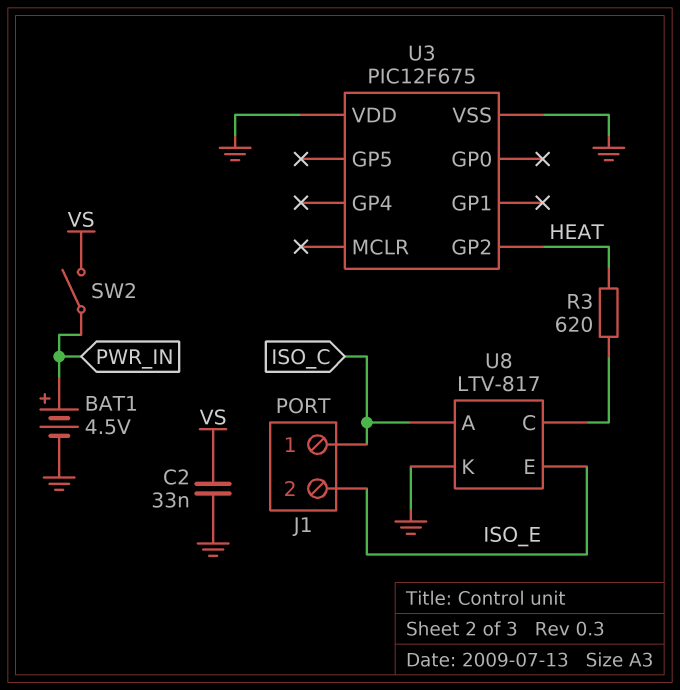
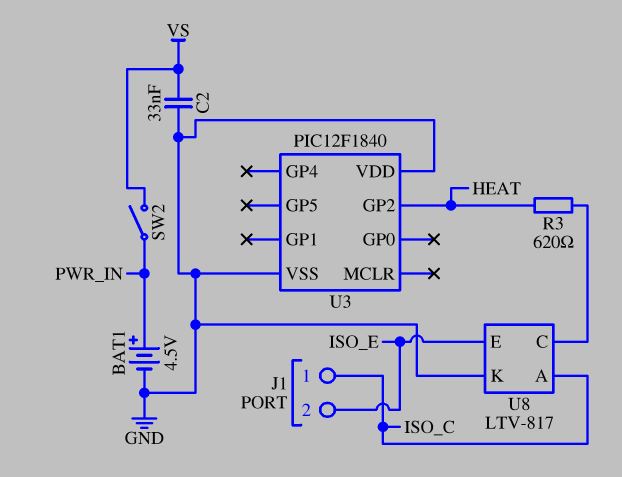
U3: PIC12F675 -> PIC12F1840

